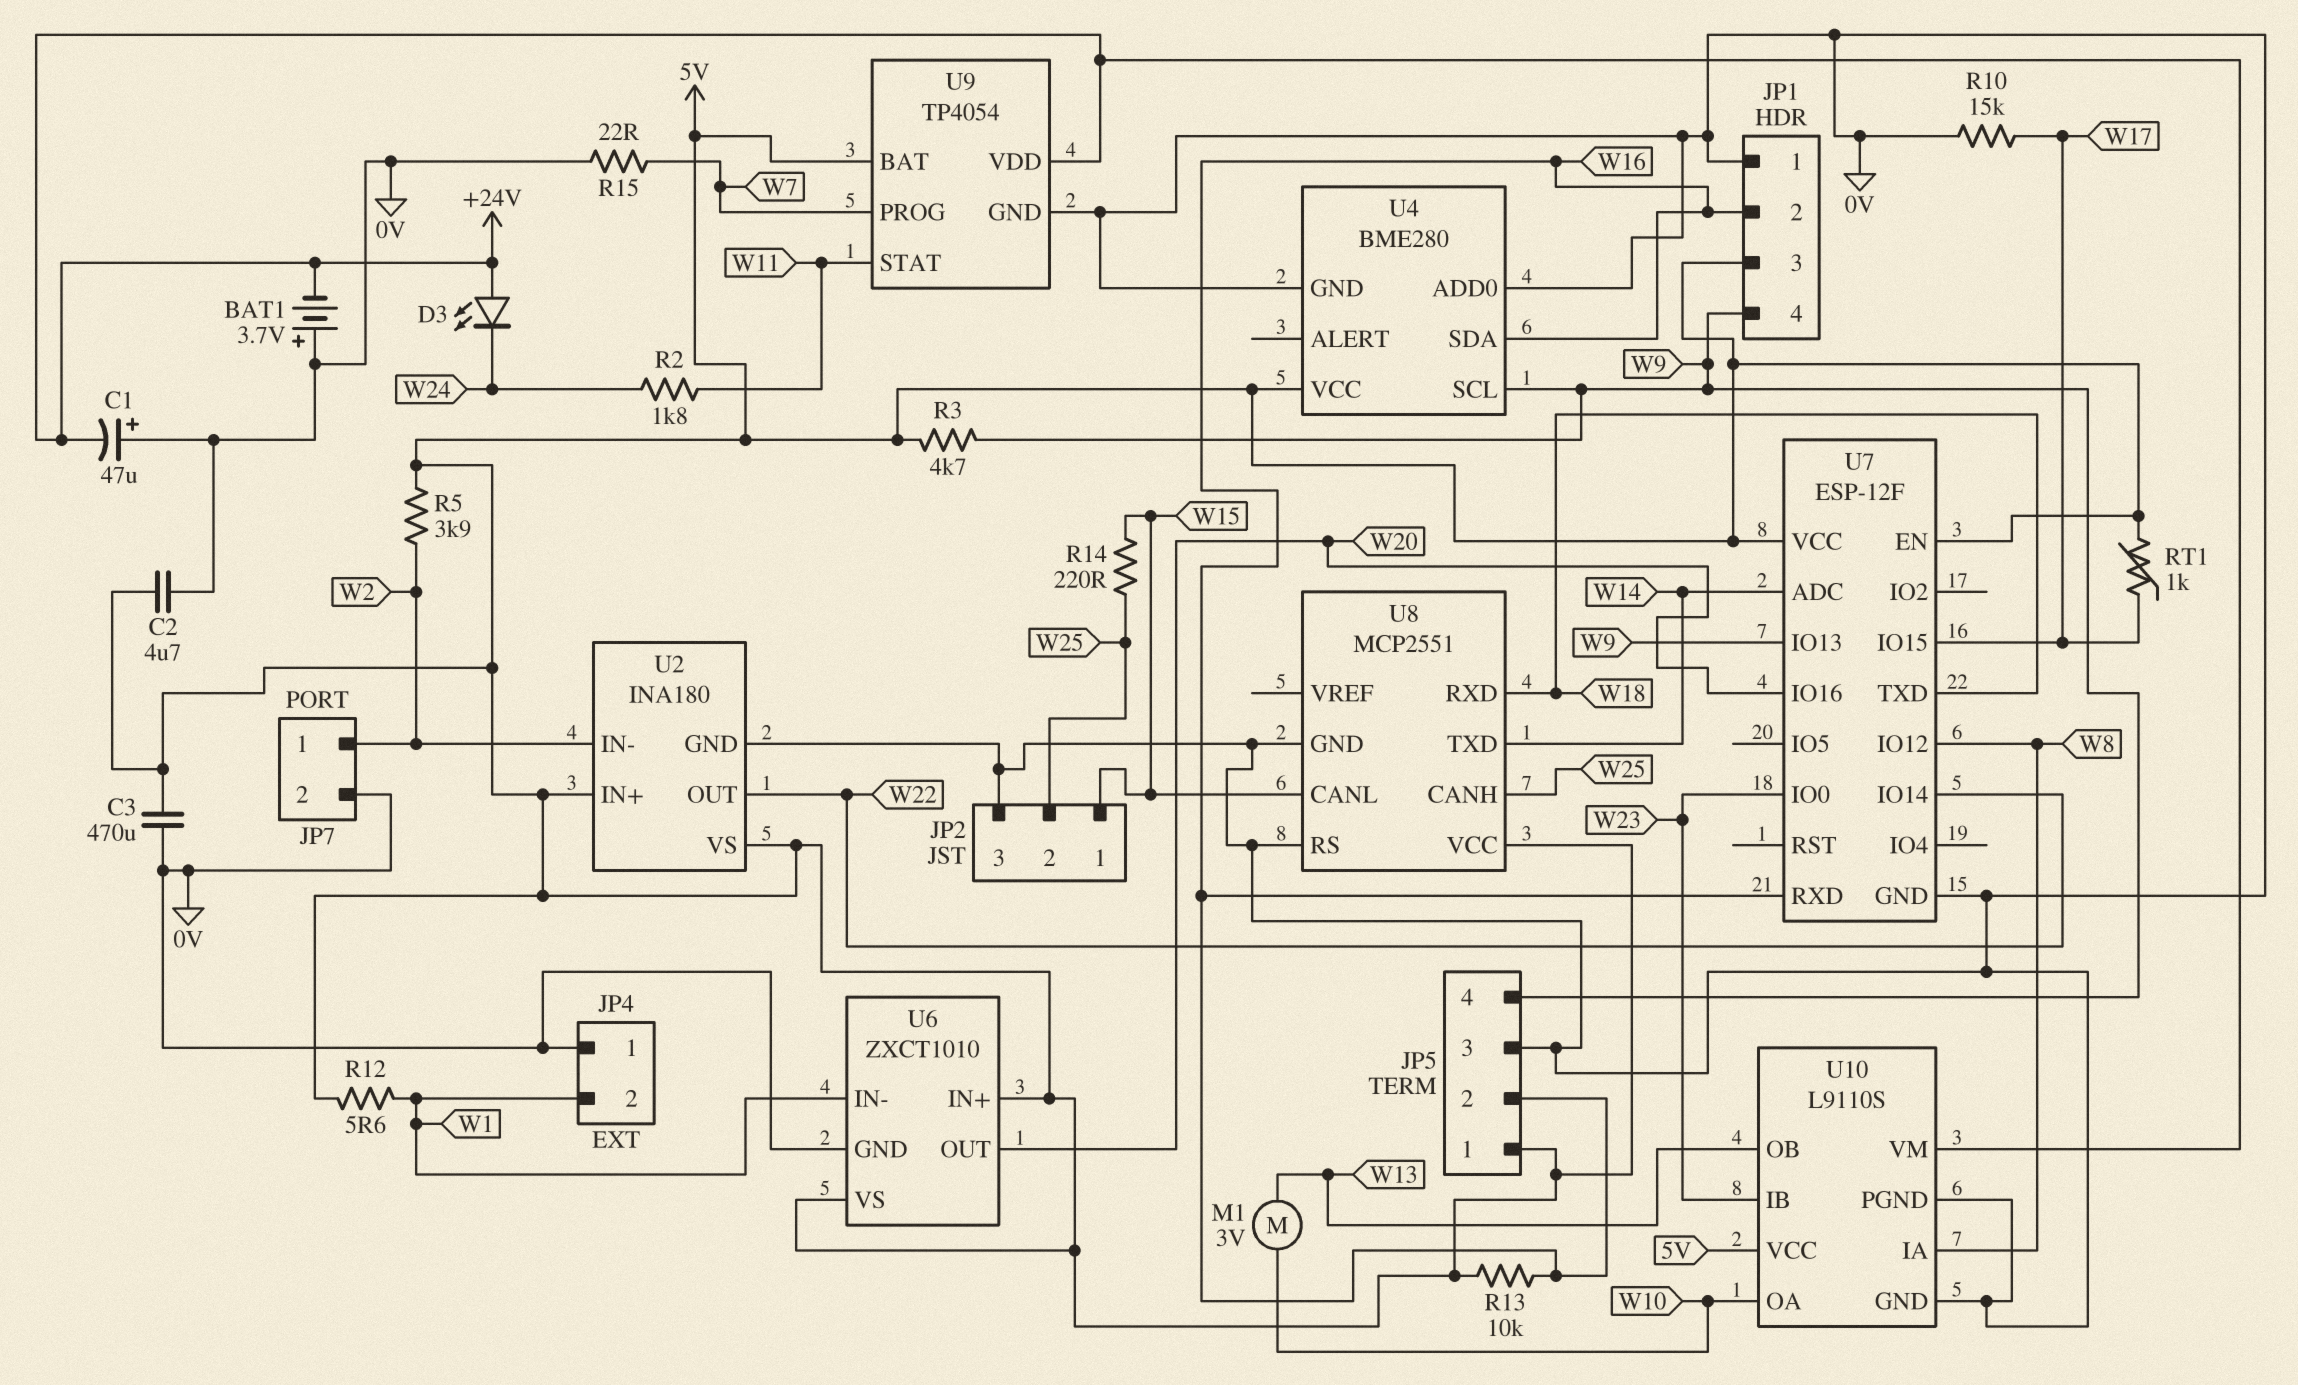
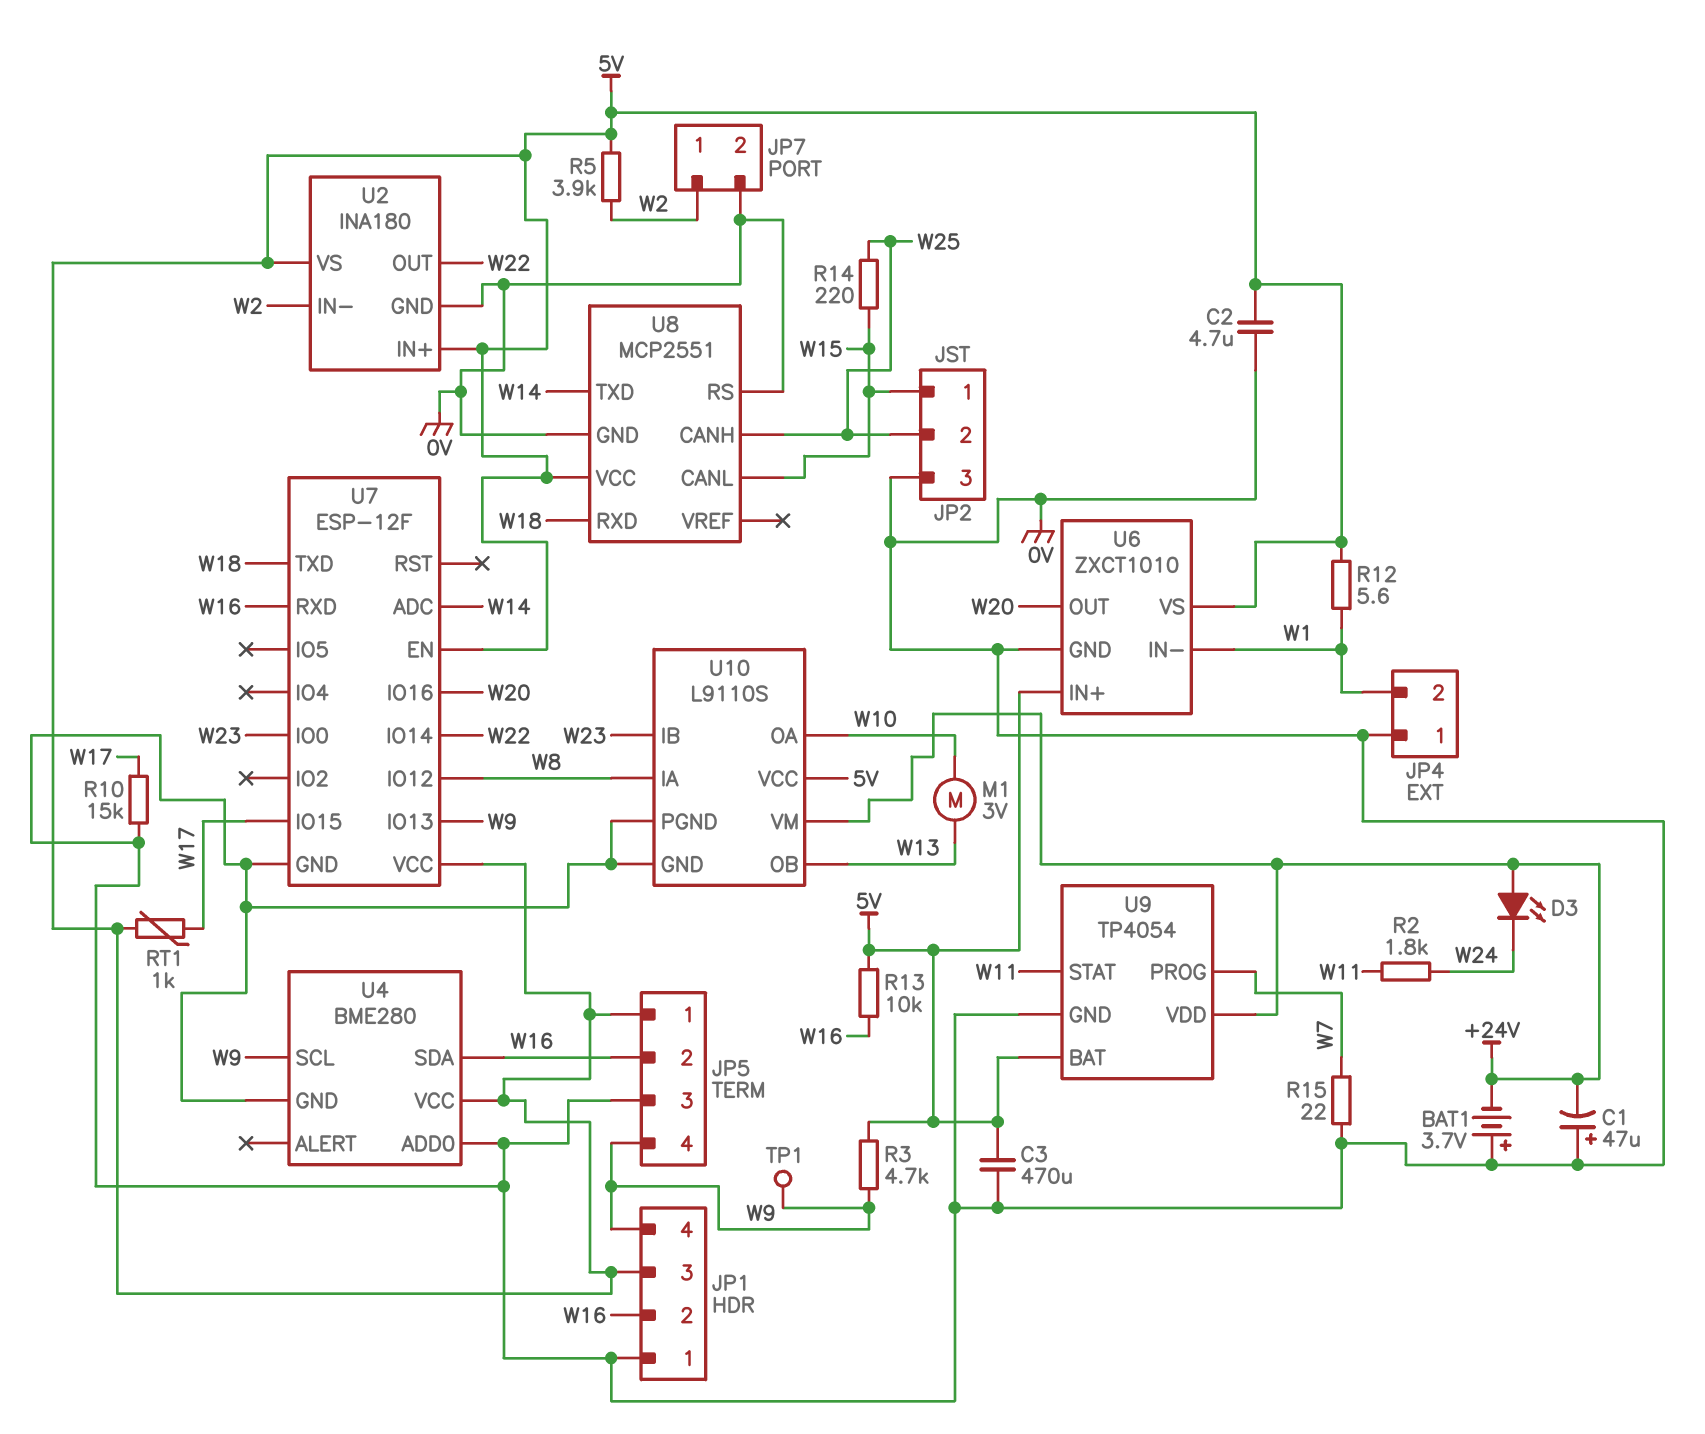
TP1: none -> test point (W9)

